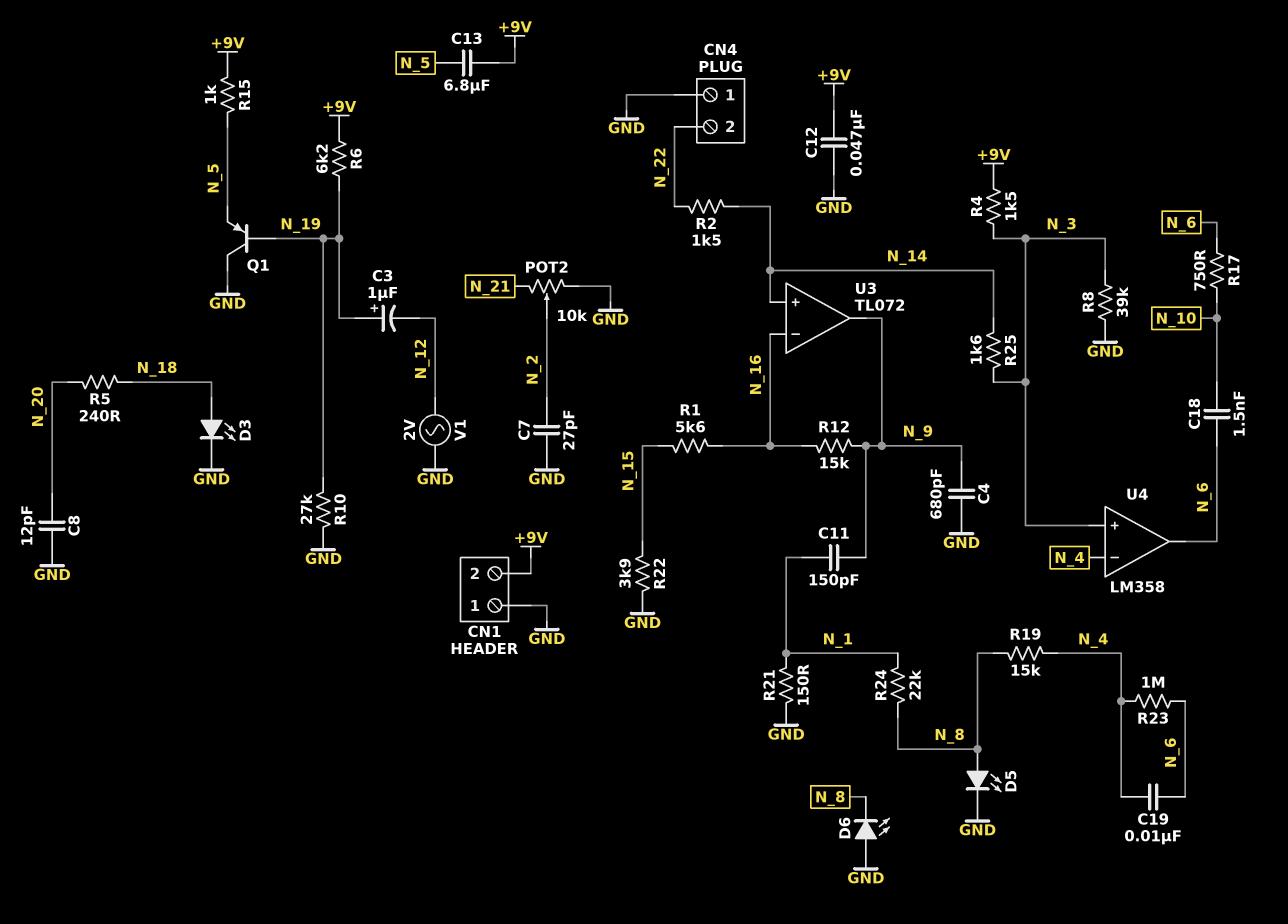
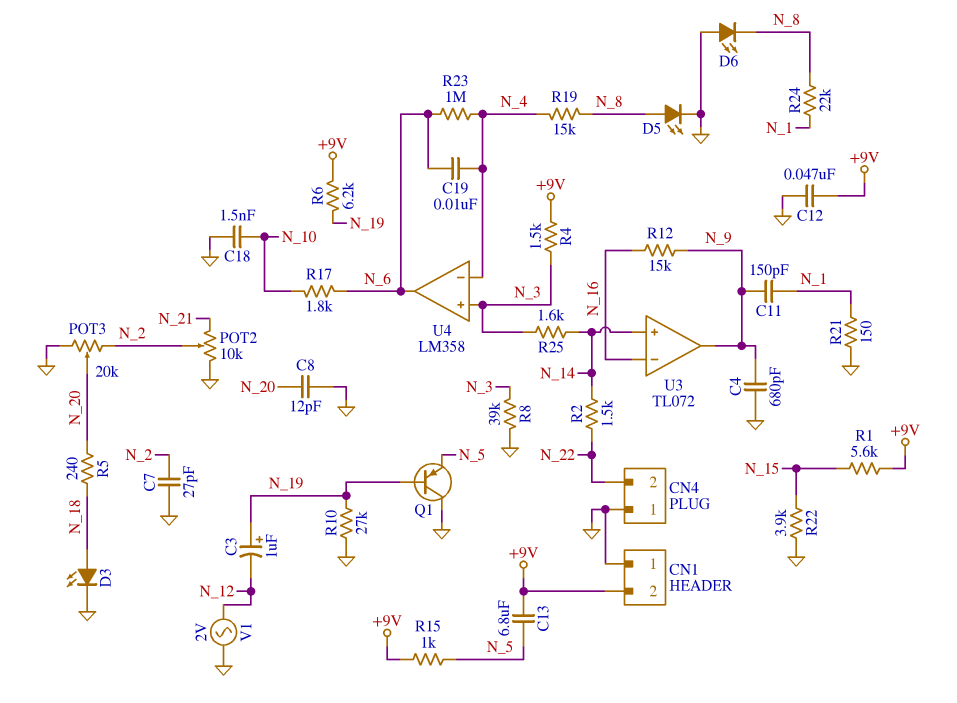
C18: 1.5nF (N_6, N_10) -> 1.5nF (GND, N_10)
POT3: none -> 20k (GND, N_2, wiper N_20)
R1: 5.6k (N_15, N_16) -> 5.6k (+9V, N_15)
R17: 750 (N_6, N_10) -> 1.8k (N_6, N_10)

